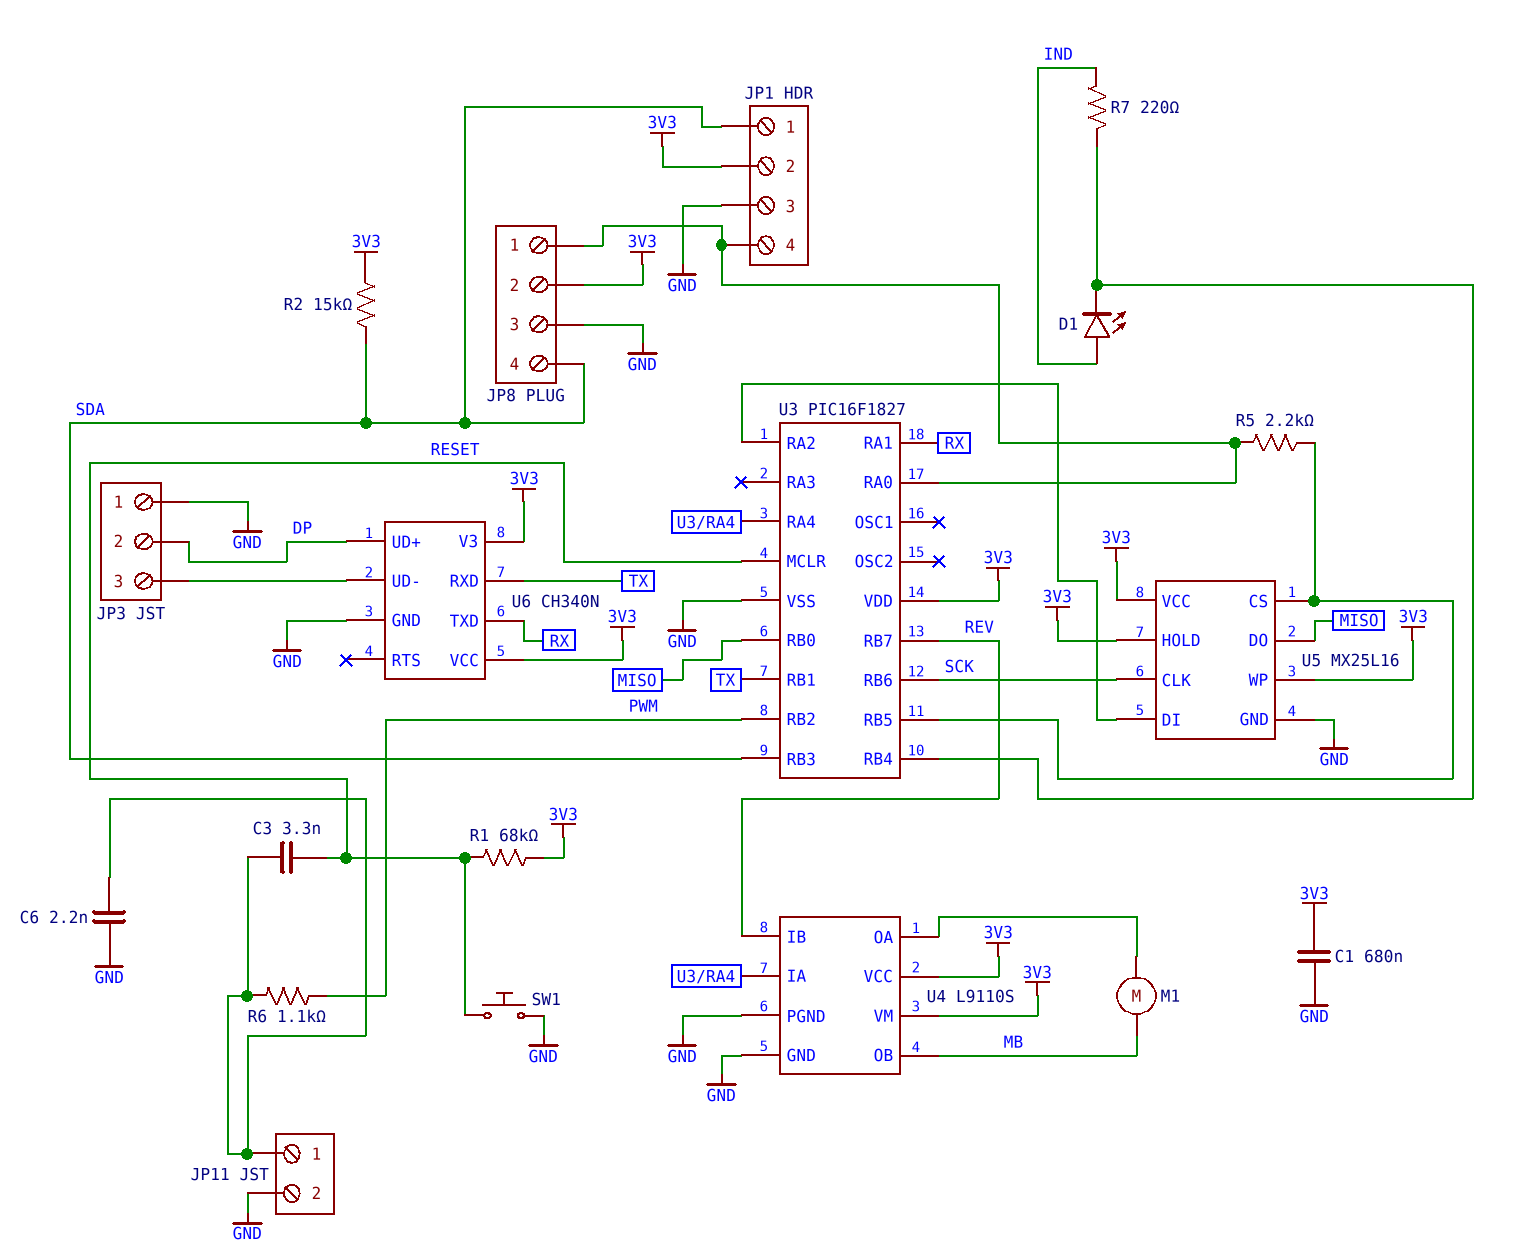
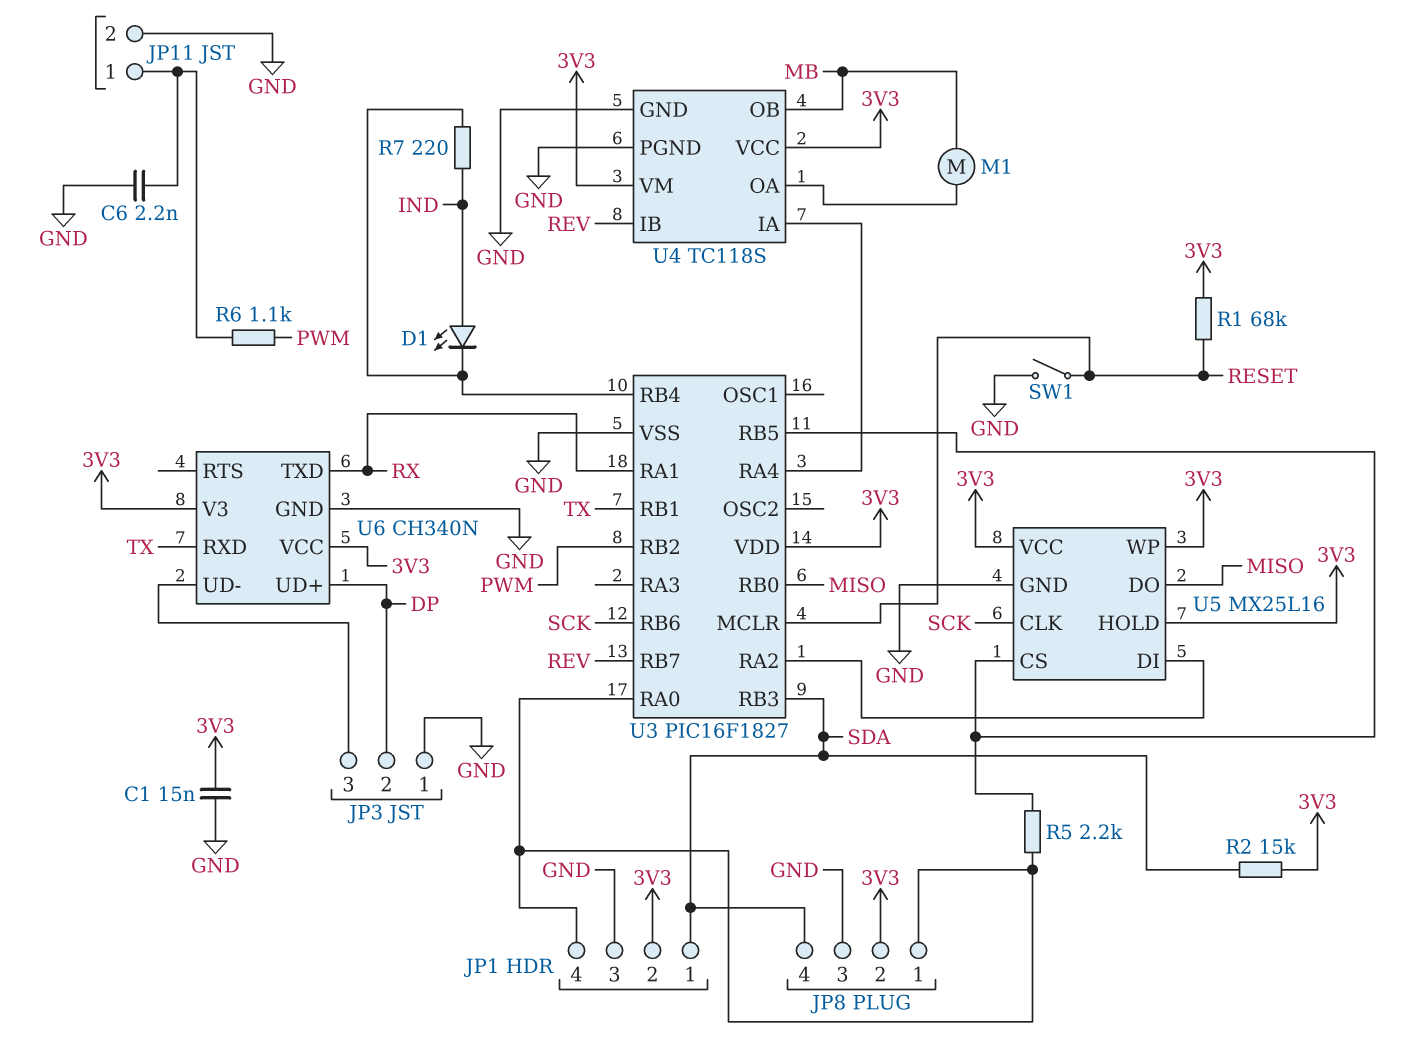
C1: 680nF (3V3, GND) -> 15nF (3V3, GND)
C3: 3.3nF (JP11/1, RESET) -> none
SW1: button (GND, RESET) -> switch (GND, RESET)
U4: L9110S -> TC118S

